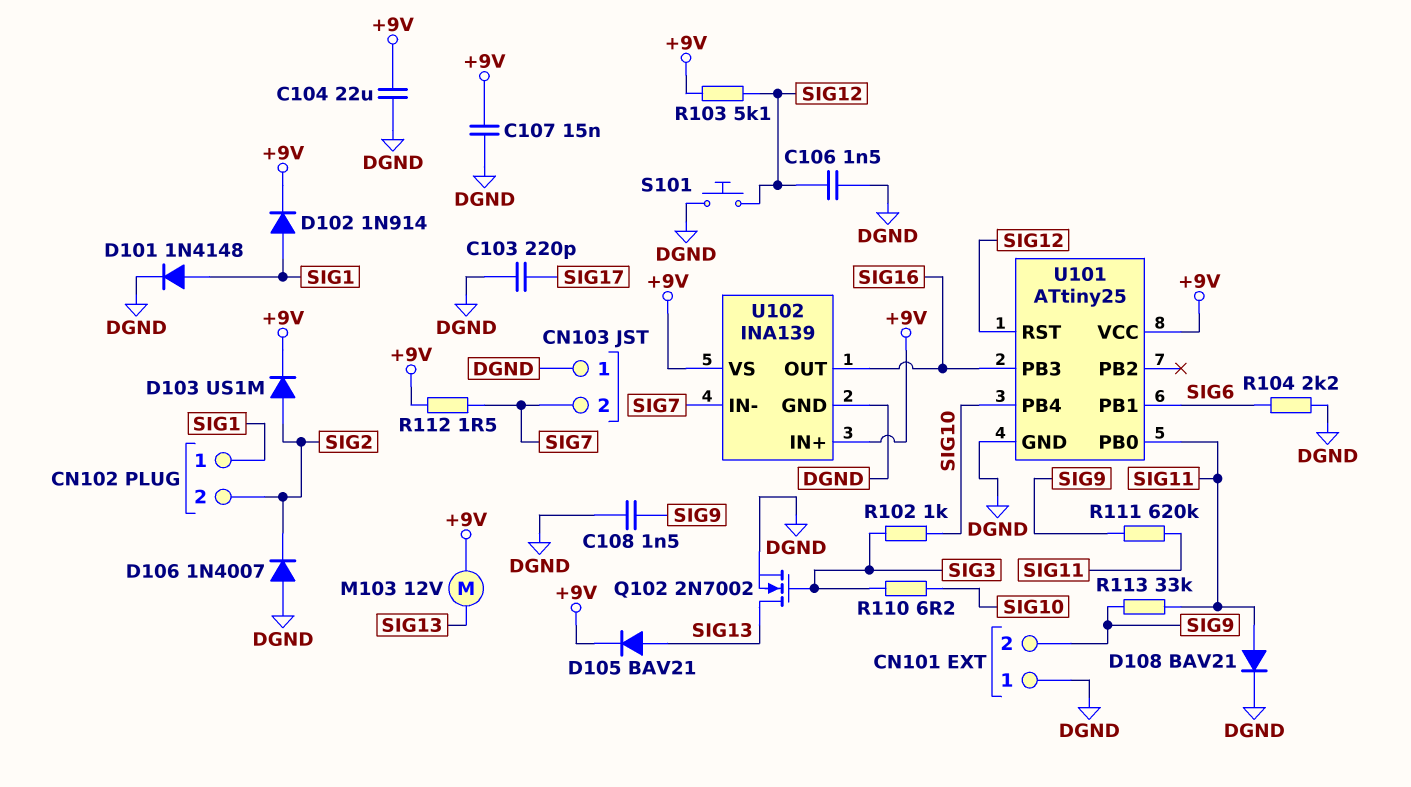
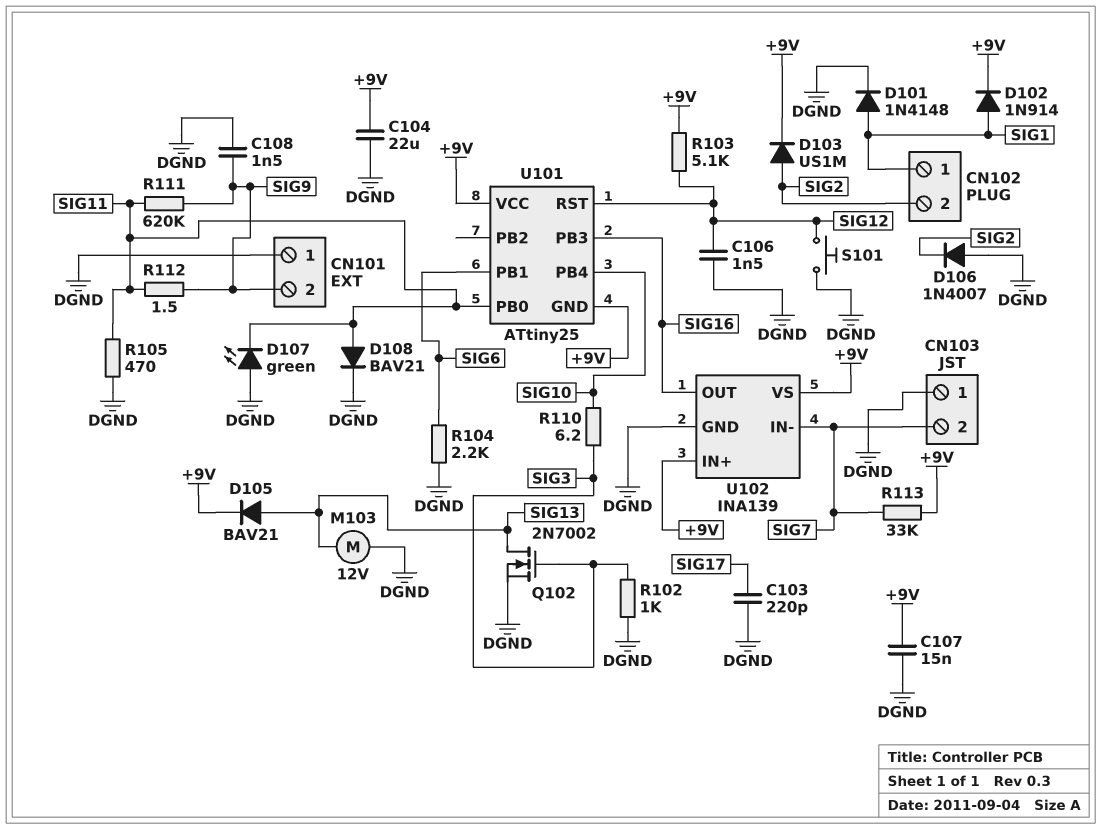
D107: none -> LED green (A DGND, K SIG11)
M103: motor 12V (+9V, SIG13) -> motor 12V (DGND, SIG13)
R102: 1k (SIG3, SIG10) -> 1k (DGND, SIG3)
R105: none -> 470 (DGND, SIG11)
R112: 1.5 (+9V, SIG7) -> 1.5 (SIG9, SIG11)
R113: 33k (SIG9, SIG11) -> 33k (+9V, SIG7)
U101 pin GND: DGND -> +9V

